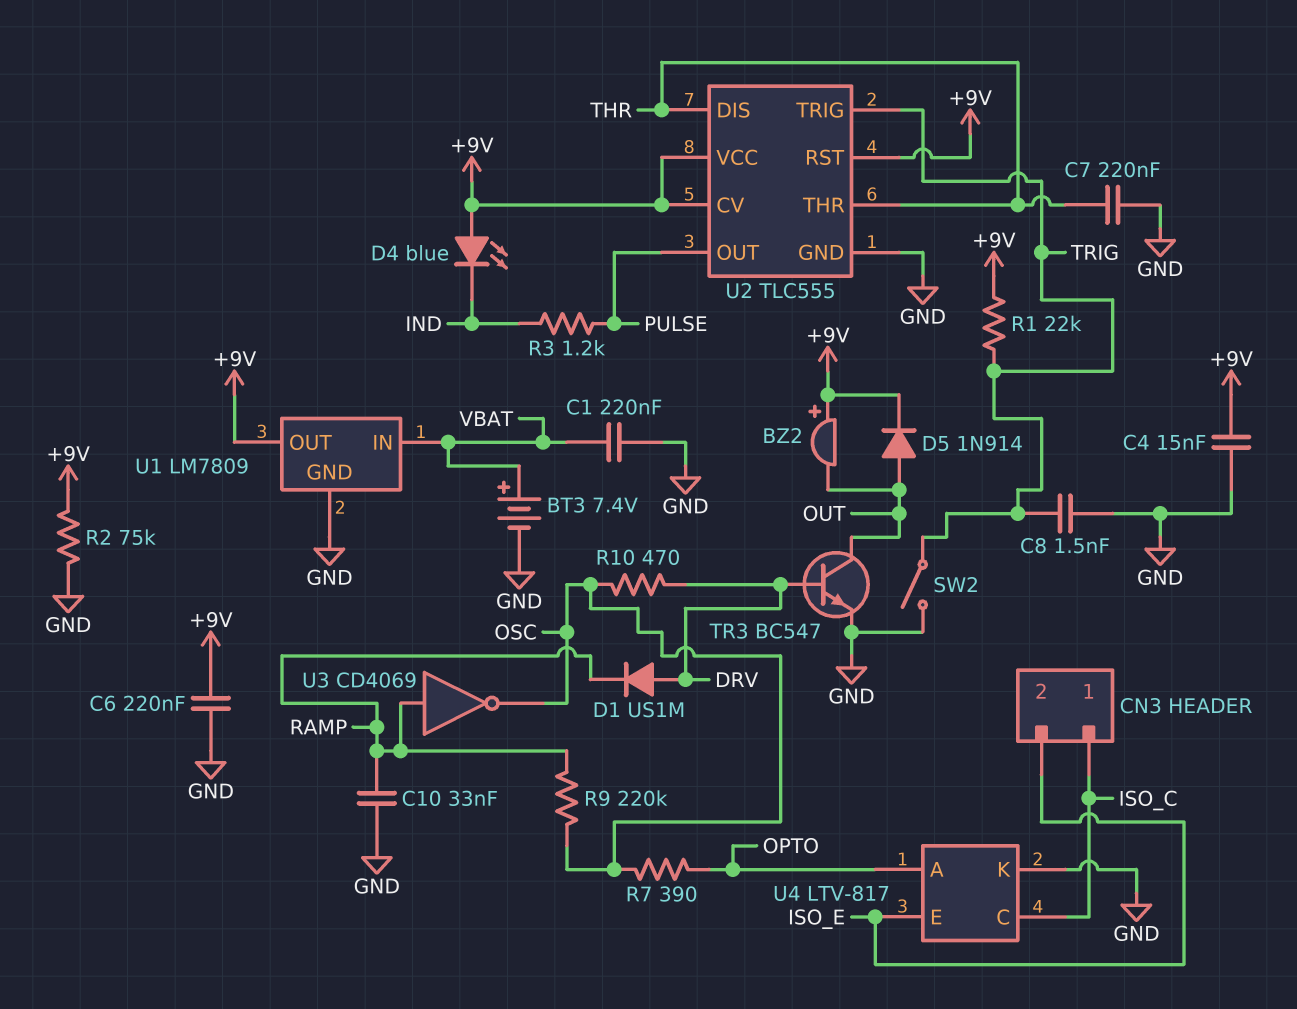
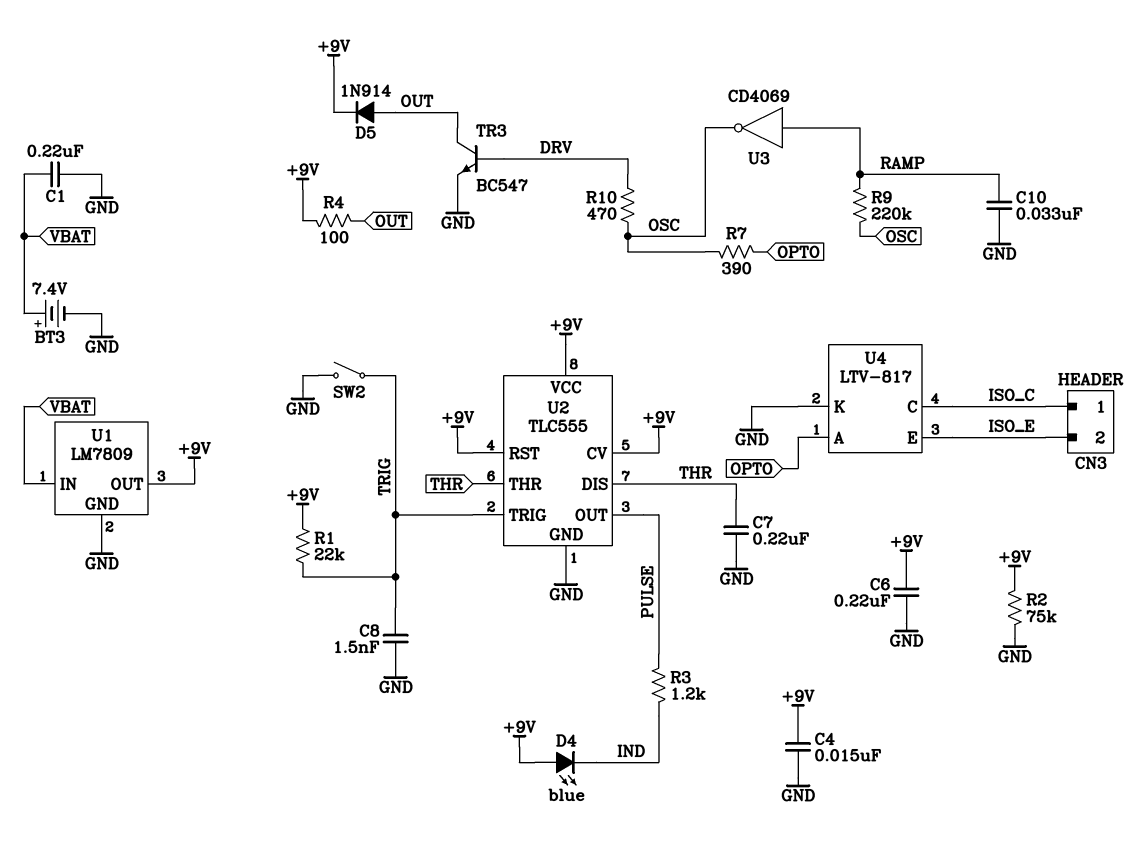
BZ2: buzzer (plus +9V, minus OUT) -> none
D1: diode US1M (A DRV, K RAMP) -> none
R4: none -> 100 (+9V, OUT)

